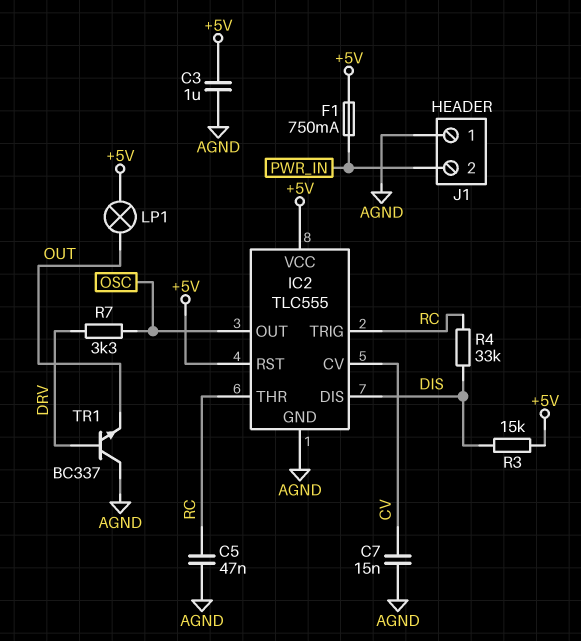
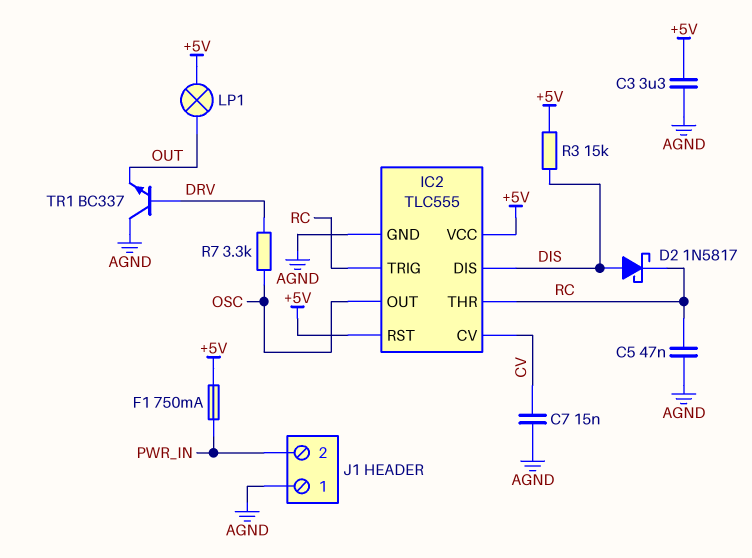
C3: 1uF (+5V, AGND) -> 3.3uF (+5V, AGND)
D2: none -> schottky 1N5817 (A DIS, K RC)
R4: 33k (DIS, RC) -> none

